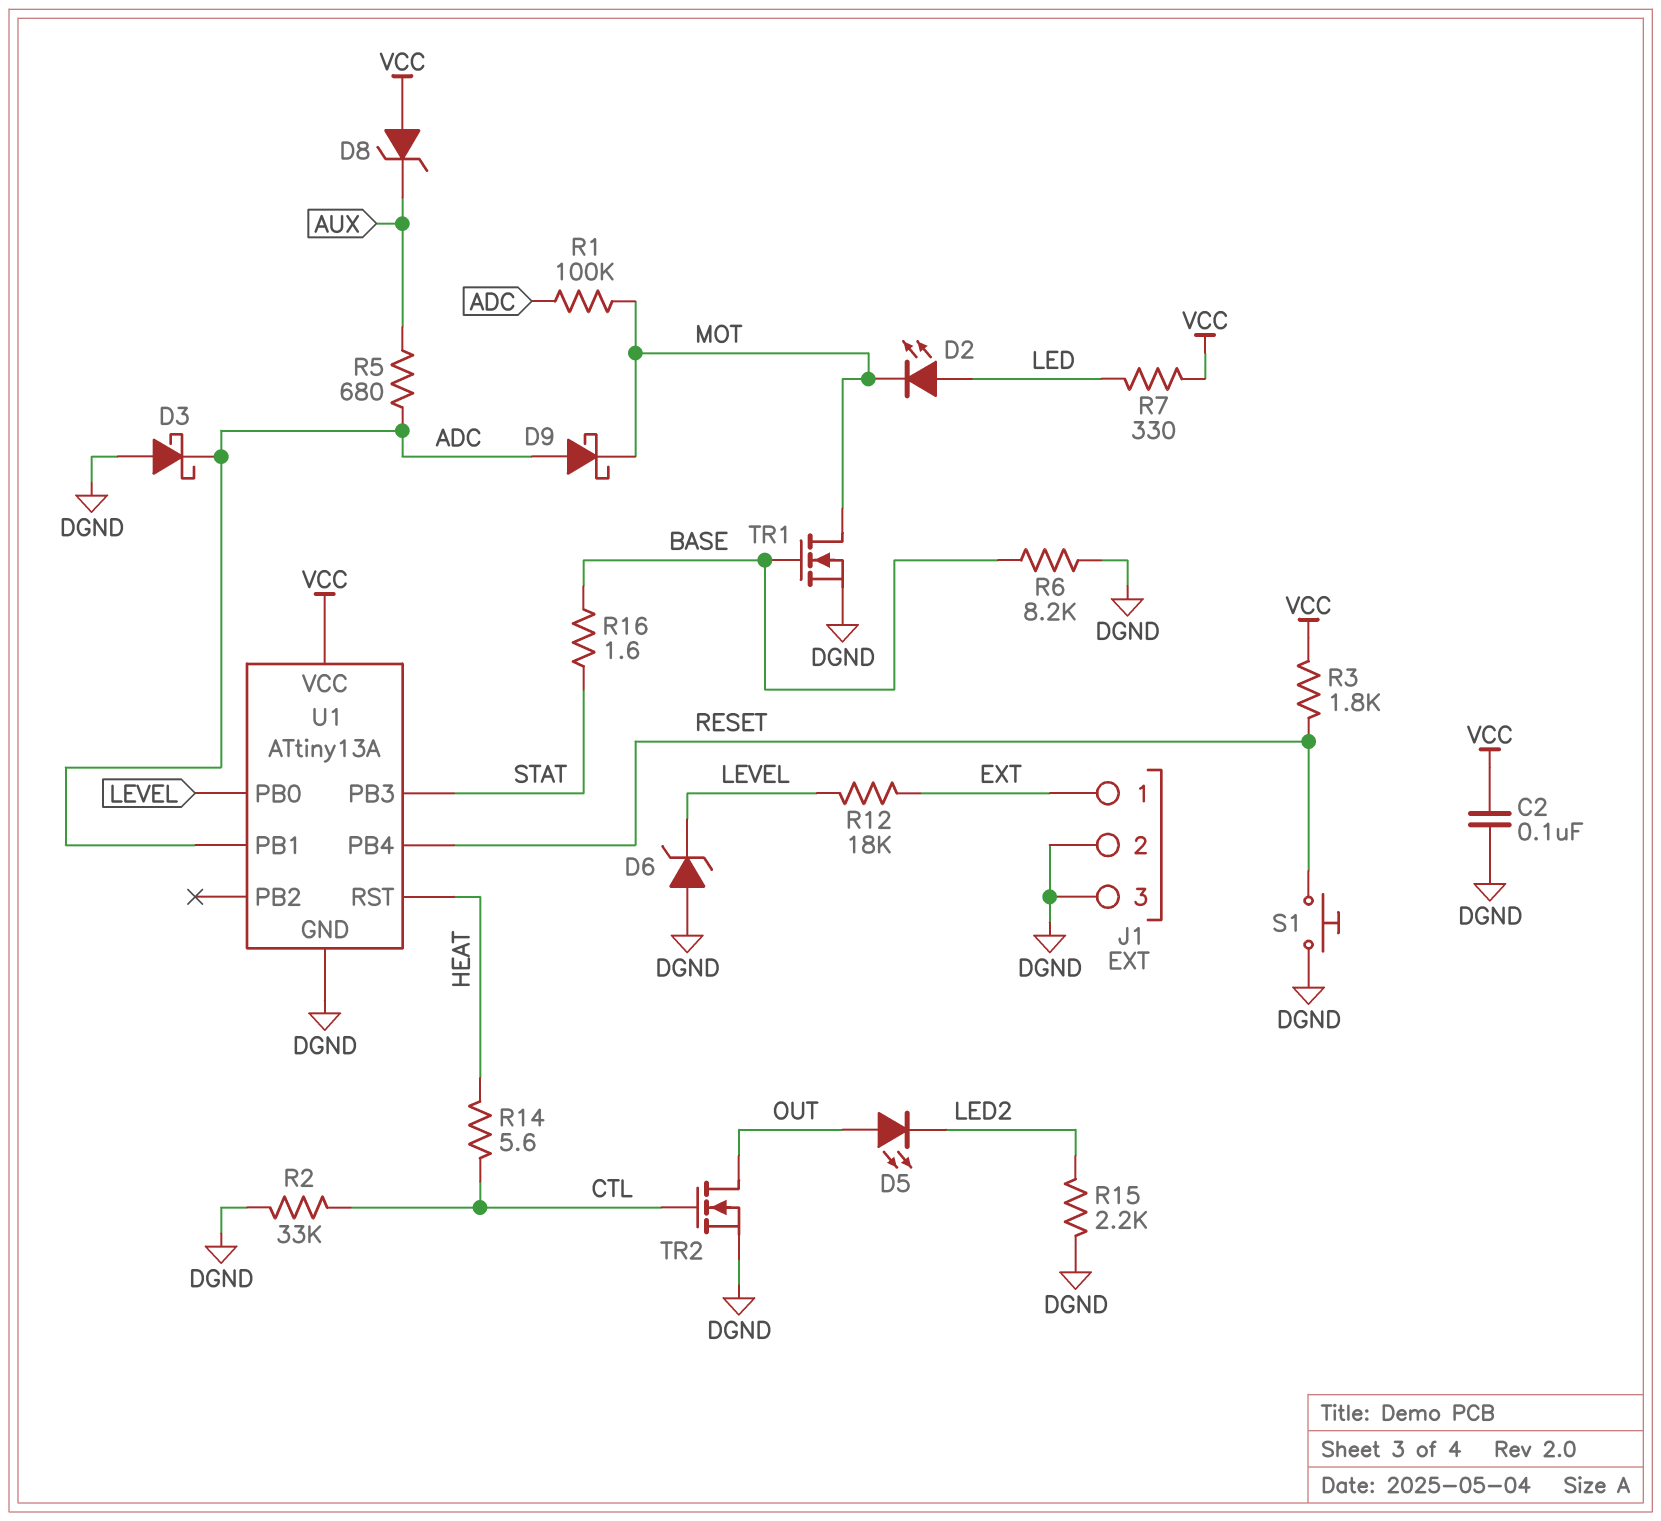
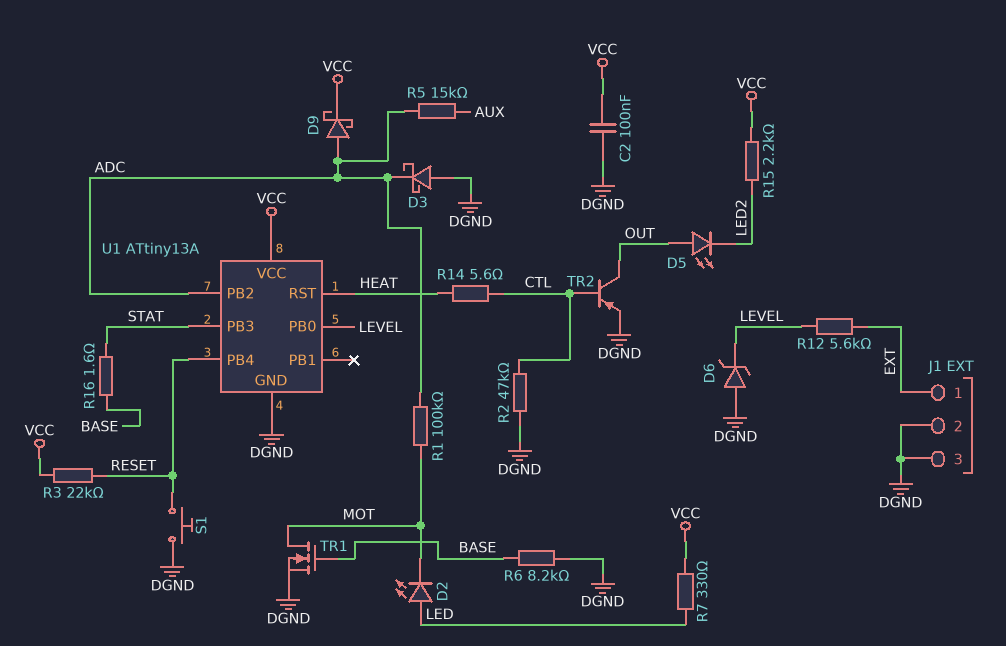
D8: zener (A VCC, K AUX) -> none
D9: schottky (A ADC, K MOT) -> schottky (A ADC, K VCC)
R2: 33k (CTL, DGND) -> 47k (CTL, DGND)
R3: 1.8k (RESET, VCC) -> 22k (RESET, VCC)
R5: 680 (ADC, AUX) -> 15k (ADC, AUX)
R12: 18k (EXT, LEVEL) -> 5.6k (EXT, LEVEL)
R15: 2.2k (DGND, LED2) -> 2.2k (LED2, VCC)
TR2: NMOS (G CTL, D OUT, S DGND) -> PNP (B CTL, C OUT, E DGND)
U1 pin PB1: ADC -> none
U1 pin PB2: none -> ADC

